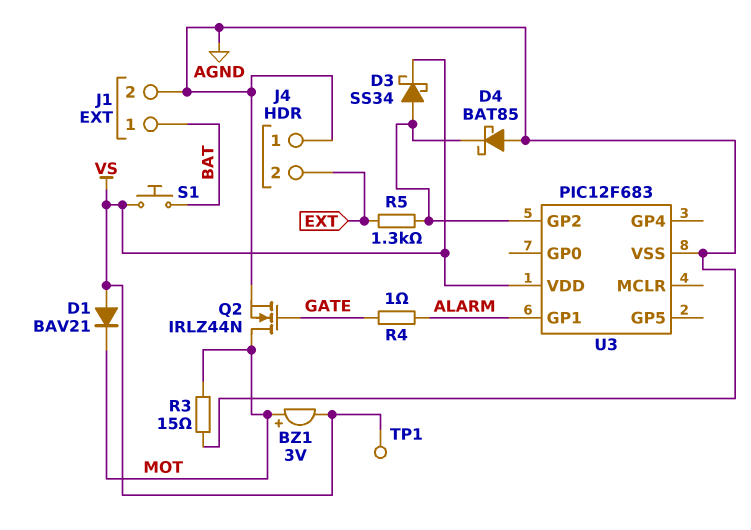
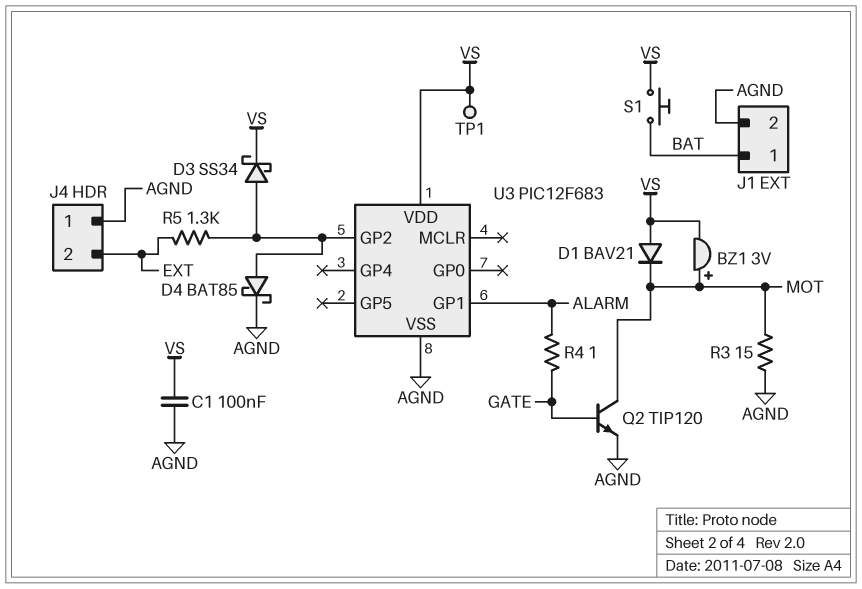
C1: none -> 100nF (AGND, VS)
D4: schottky BAT85 (A AGND, K U3/GP2) -> schottky BAT85 (A U3/GP2, K AGND)
Q2: NMOS IRLZ44N (G GATE, D MOT, S AGND) -> NPN TIP120 (B GATE, C MOT, E AGND)

